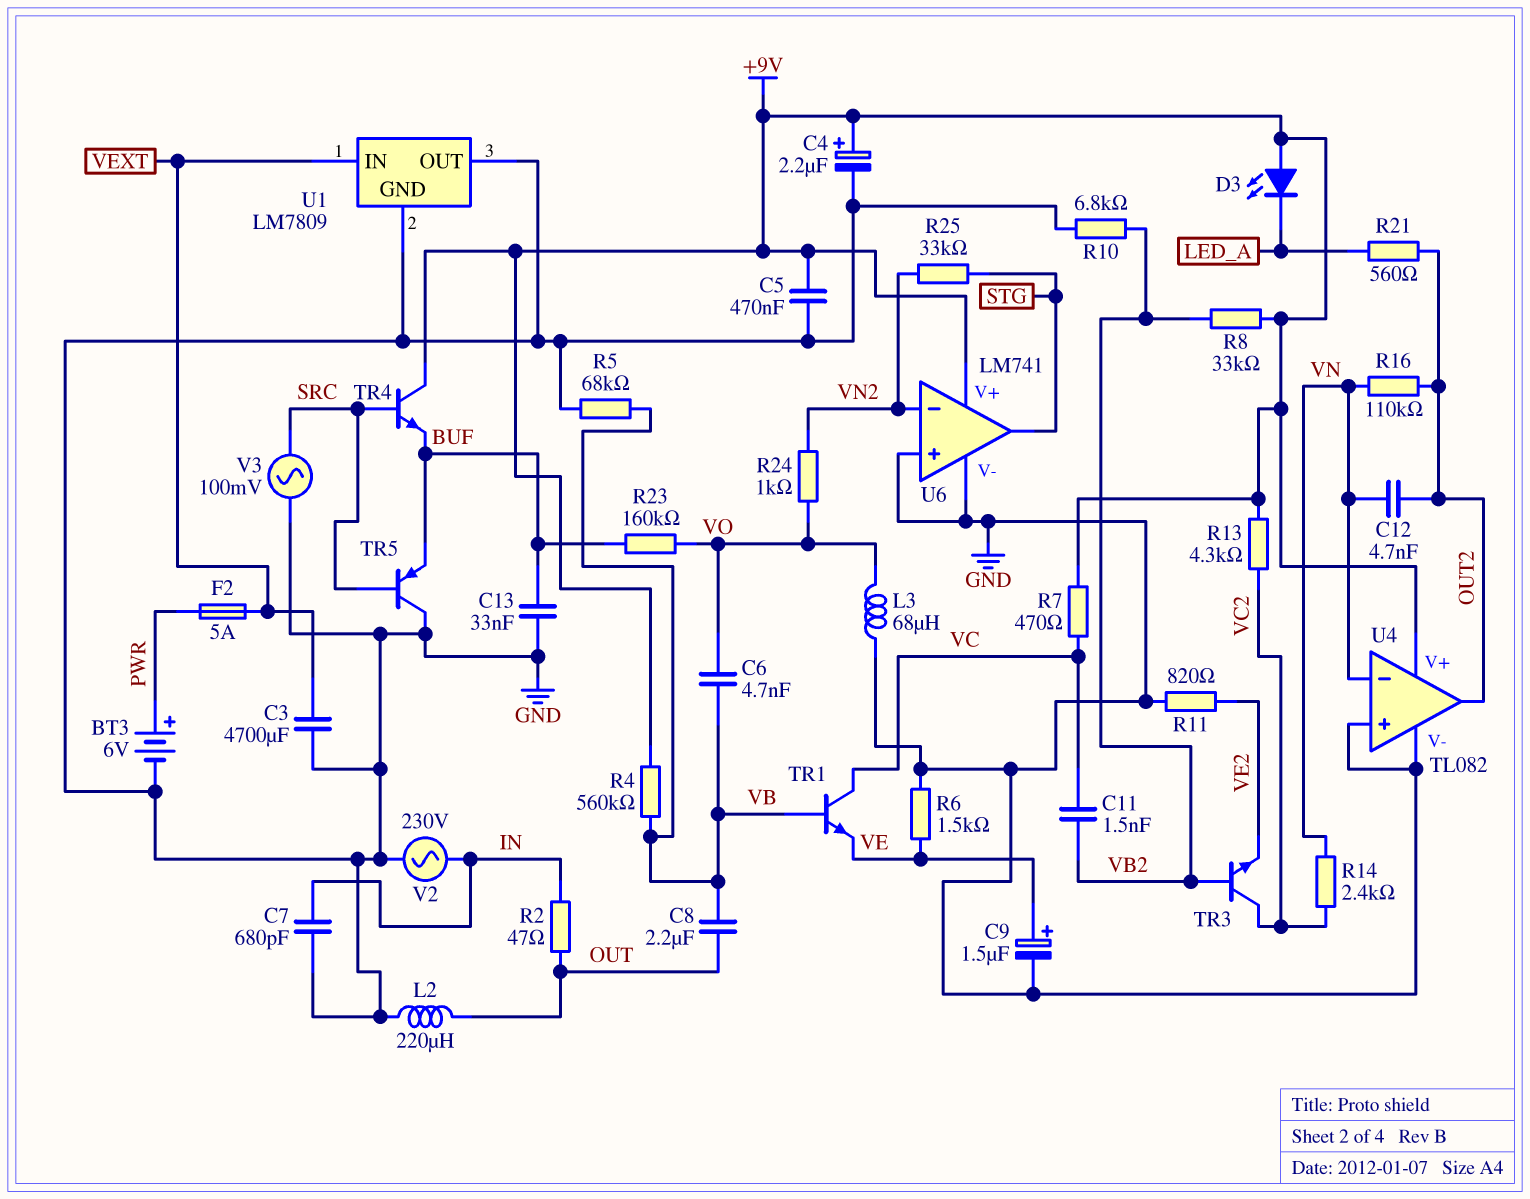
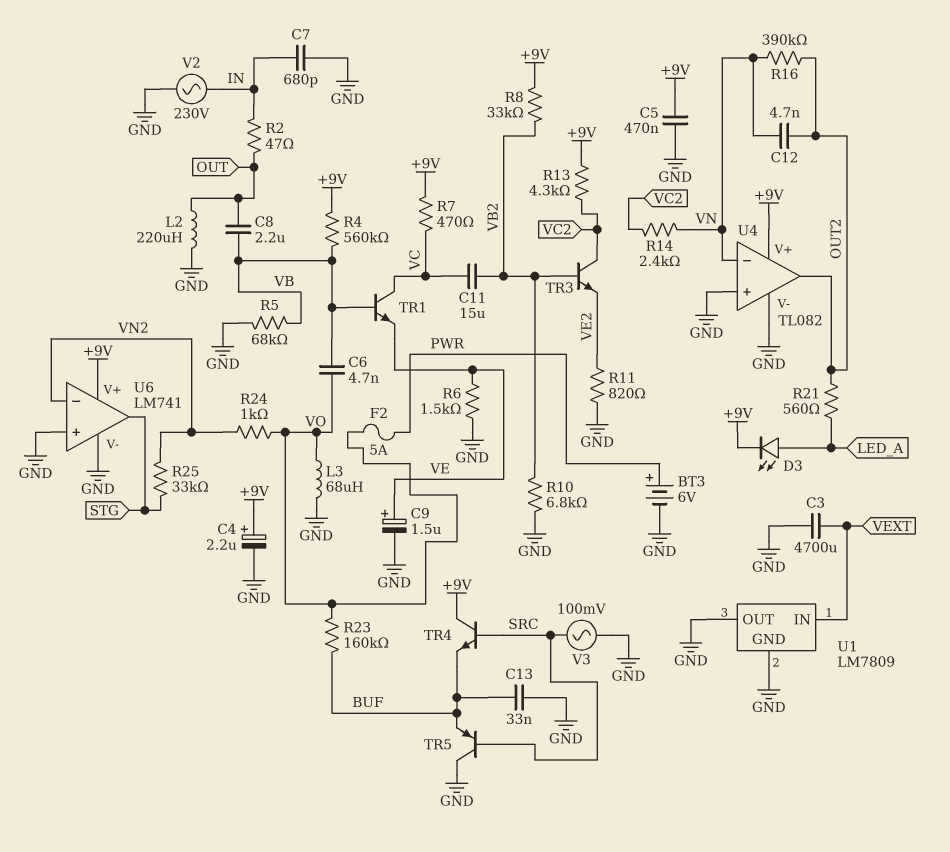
C11: 1.5nF (VB2, VC) -> 15uF (VB2, VC)
D3: LED (A +9V, K LED_A) -> LED (A LED_A, K +9V)
F2: 5A (PWR, VEXT) -> 5A (PWR, VO)
R16: 110k (OUT2, VN) -> 390k (OUT2, VN)

